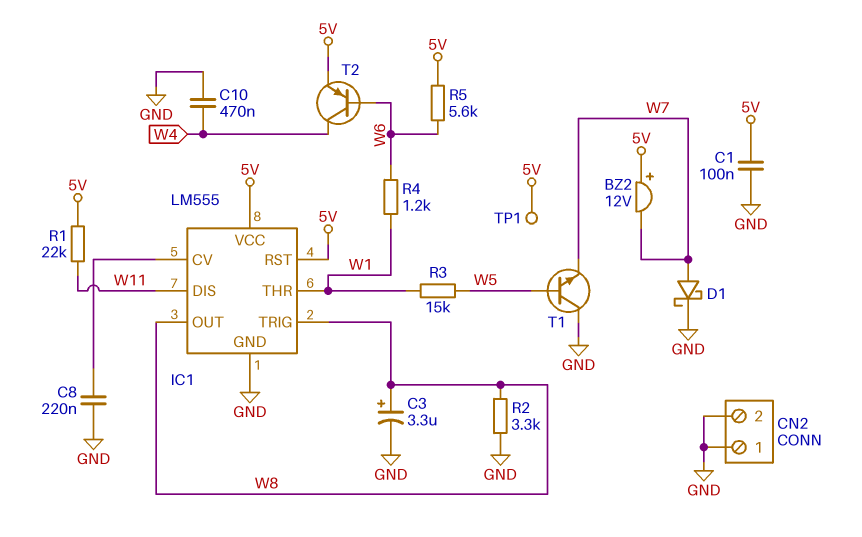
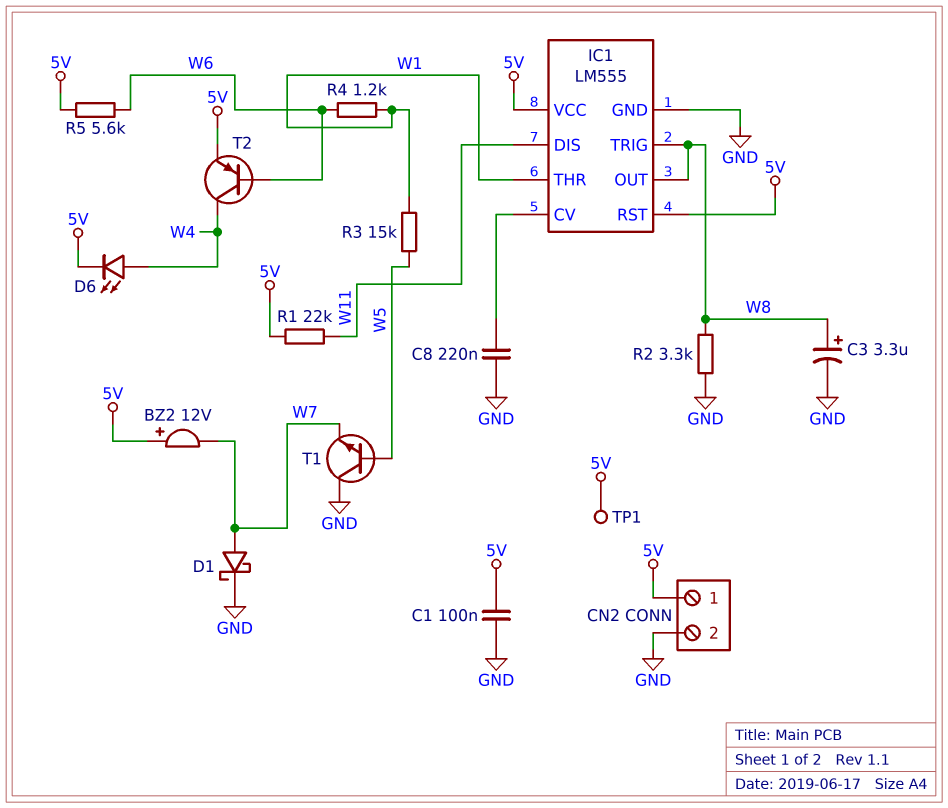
C10: 470nF (GND, W4) -> none
CN2 pin 1: GND -> 5V
D6: none -> LED (A W4, K 5V)

